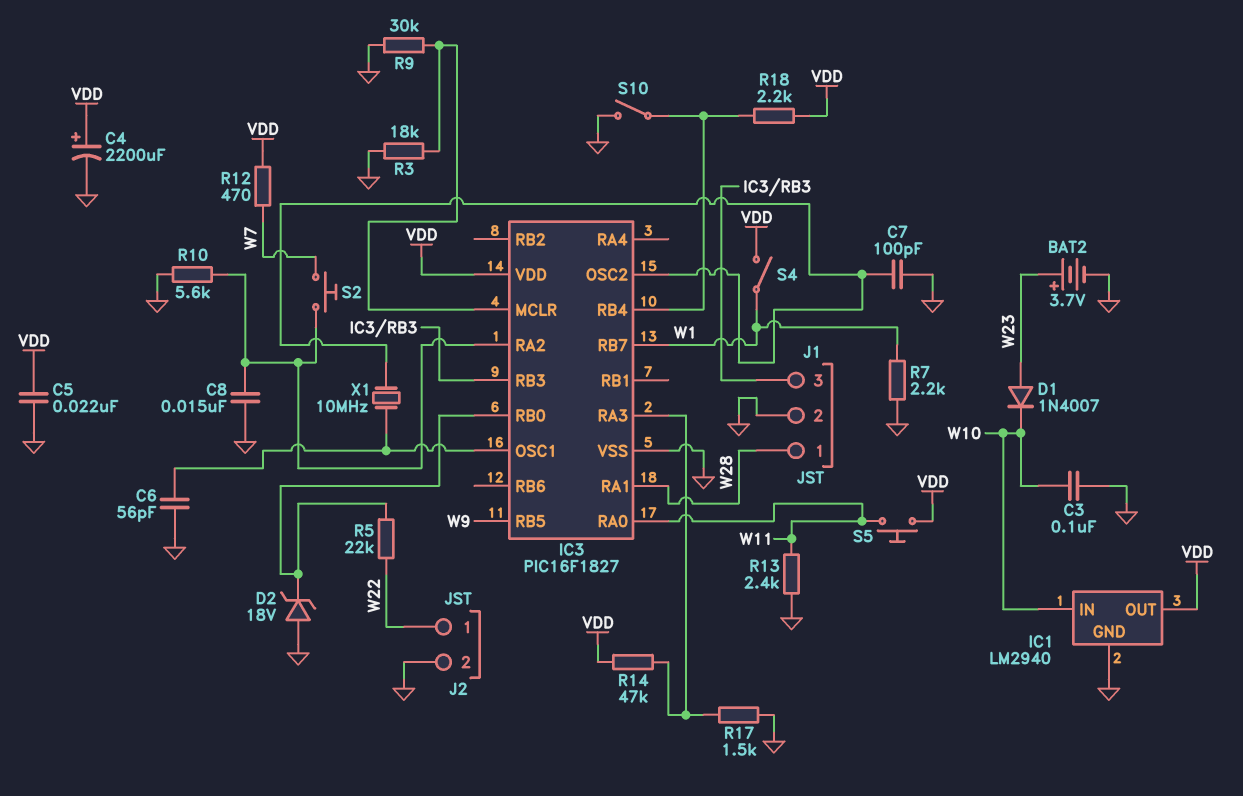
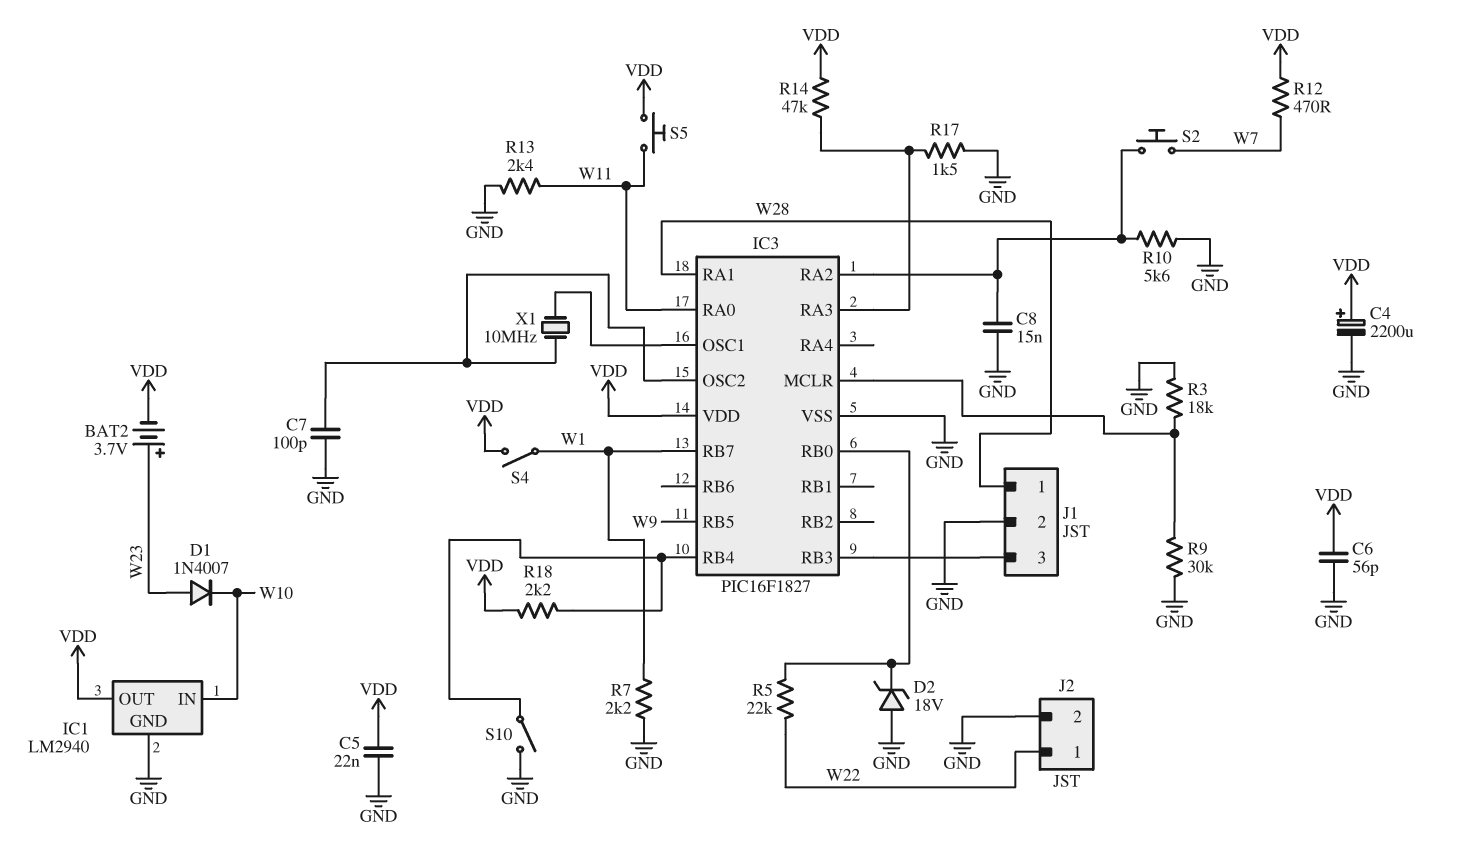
BAT2: 3.7V (plus W23, minus GND) -> 3.7V (plus W23, minus VDD)
C3: 100nF (GND, W10) -> none
C6: 56pF (GND, IC3/OSC1) -> 56pF (GND, VDD)

